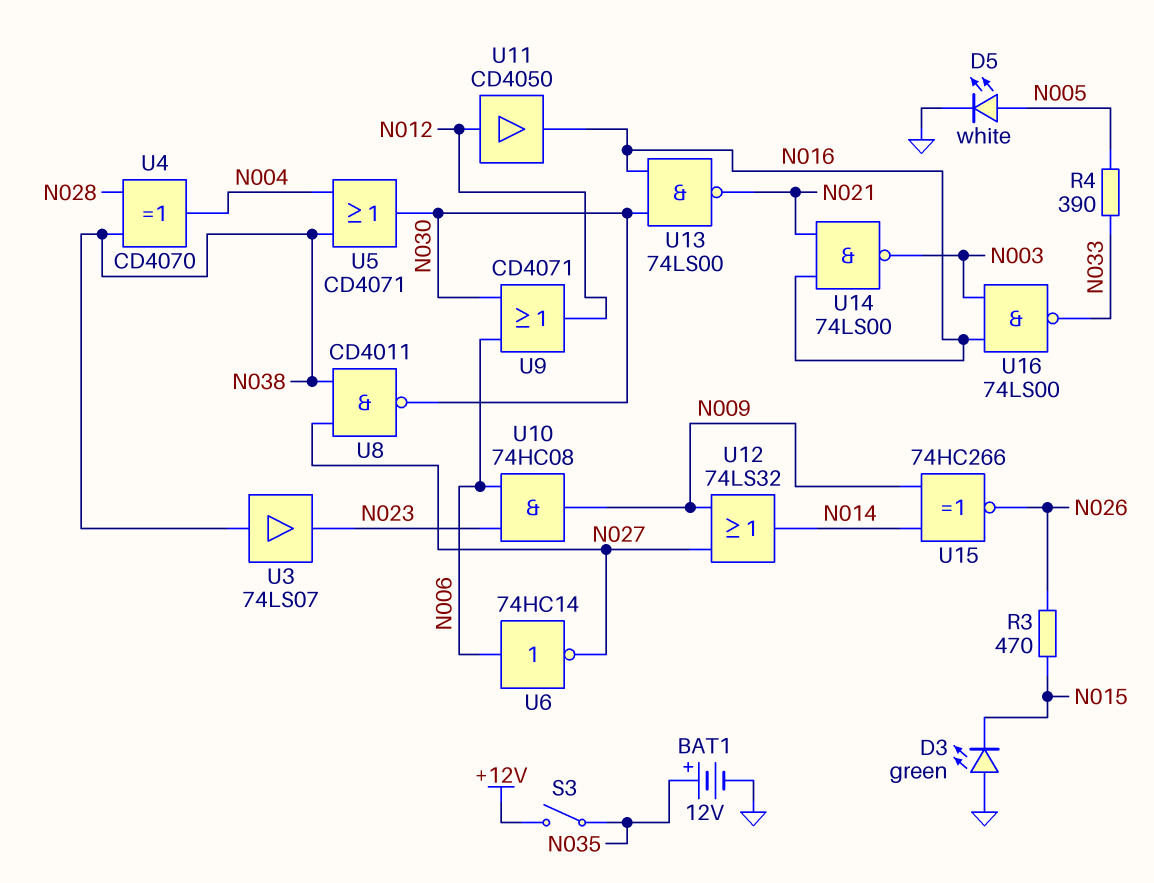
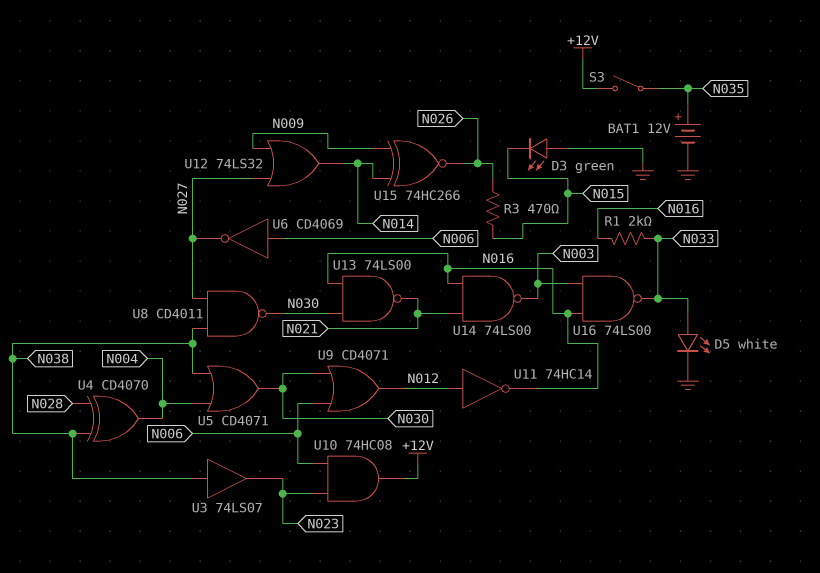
D5: LED white (A N005, K GND) -> LED white (A N033, K GND)
R1: none -> 2k (N016, N033)
R4: 390 (N005, N033) -> none
U6: NOT 74HC14 (in N006, out N027) -> NOT CD4069 (in N006, out N027)
U10: AND 74HC08 (in N006, in N023, out N009) -> AND 74HC08 (in N006, in N023, out +12V)
U11: buffer CD4050 (in N012, out N016) -> NOT 74HC14 (in N012, out N016)

